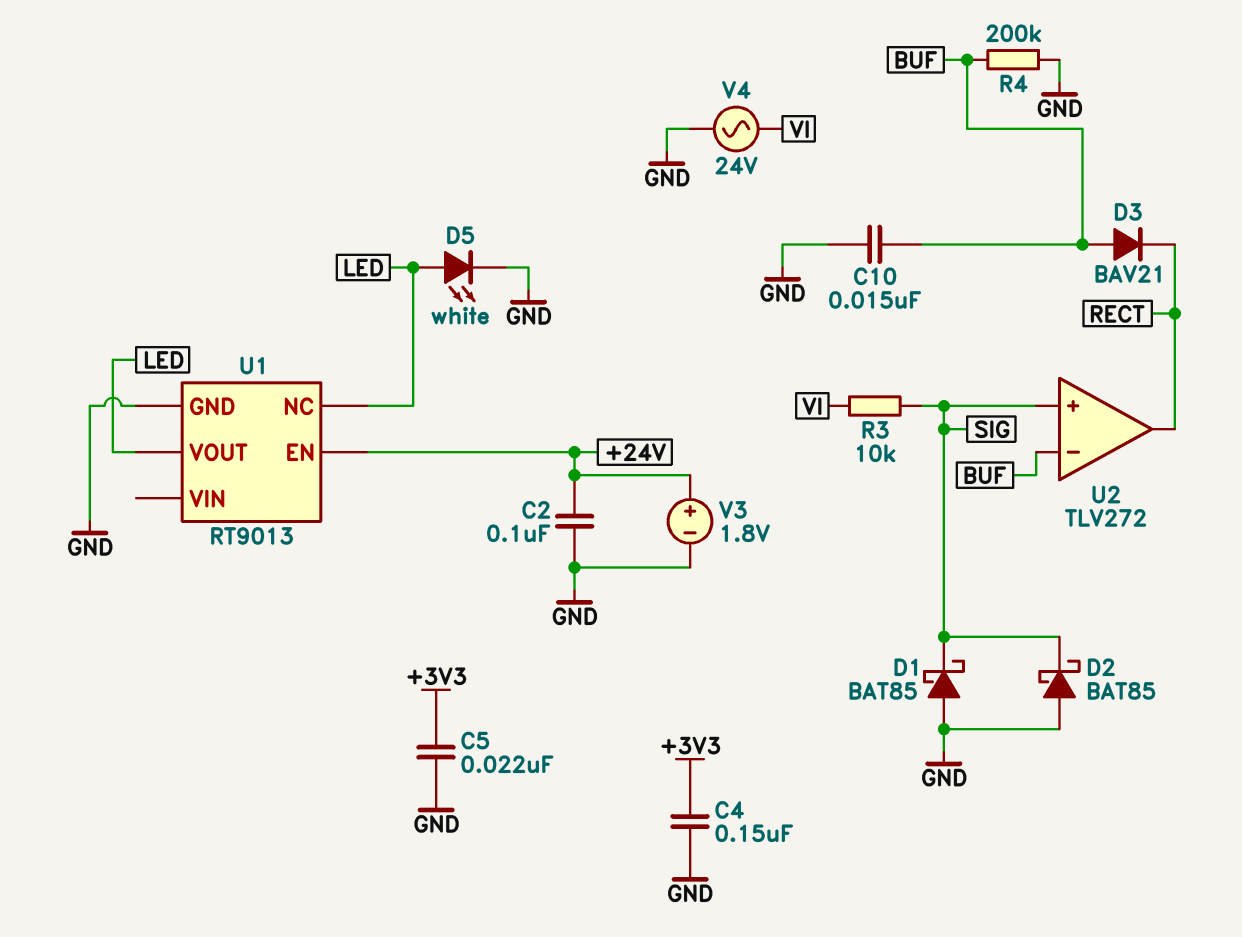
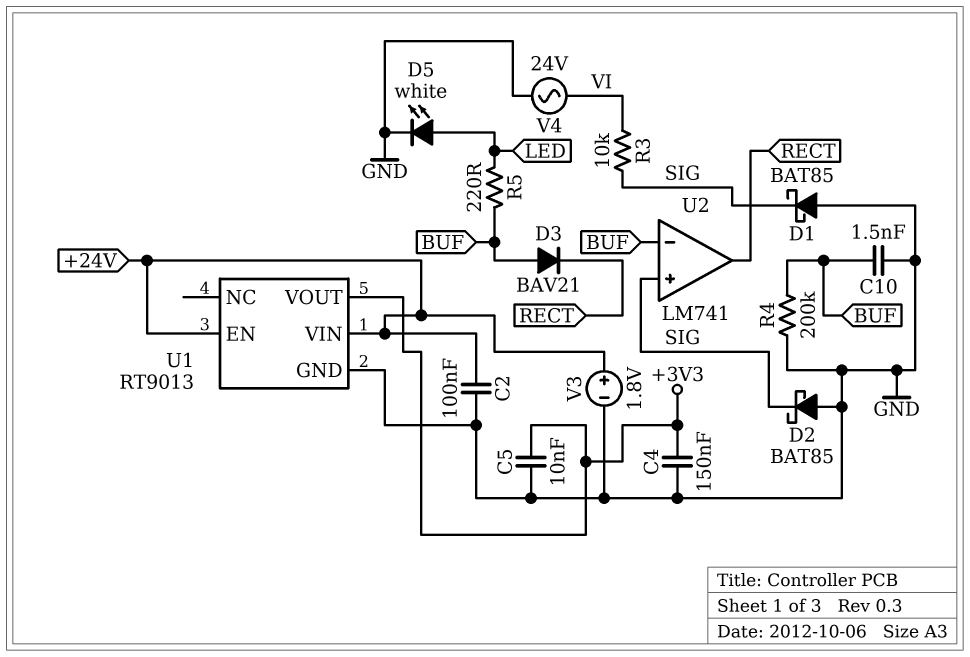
C5: 22nF (+3V3, GND) -> 10nF (+3V3, GND)
C10: 15nF (BUF, GND) -> 1.5nF (BUF, GND)
R5: none -> 220 (BUF, LED)
U1 pin NC: LED -> none
U1 pin VIN: none -> +24V
U1 pin VOUT: LED -> +3V3
U2: TLV272 -> LM741

